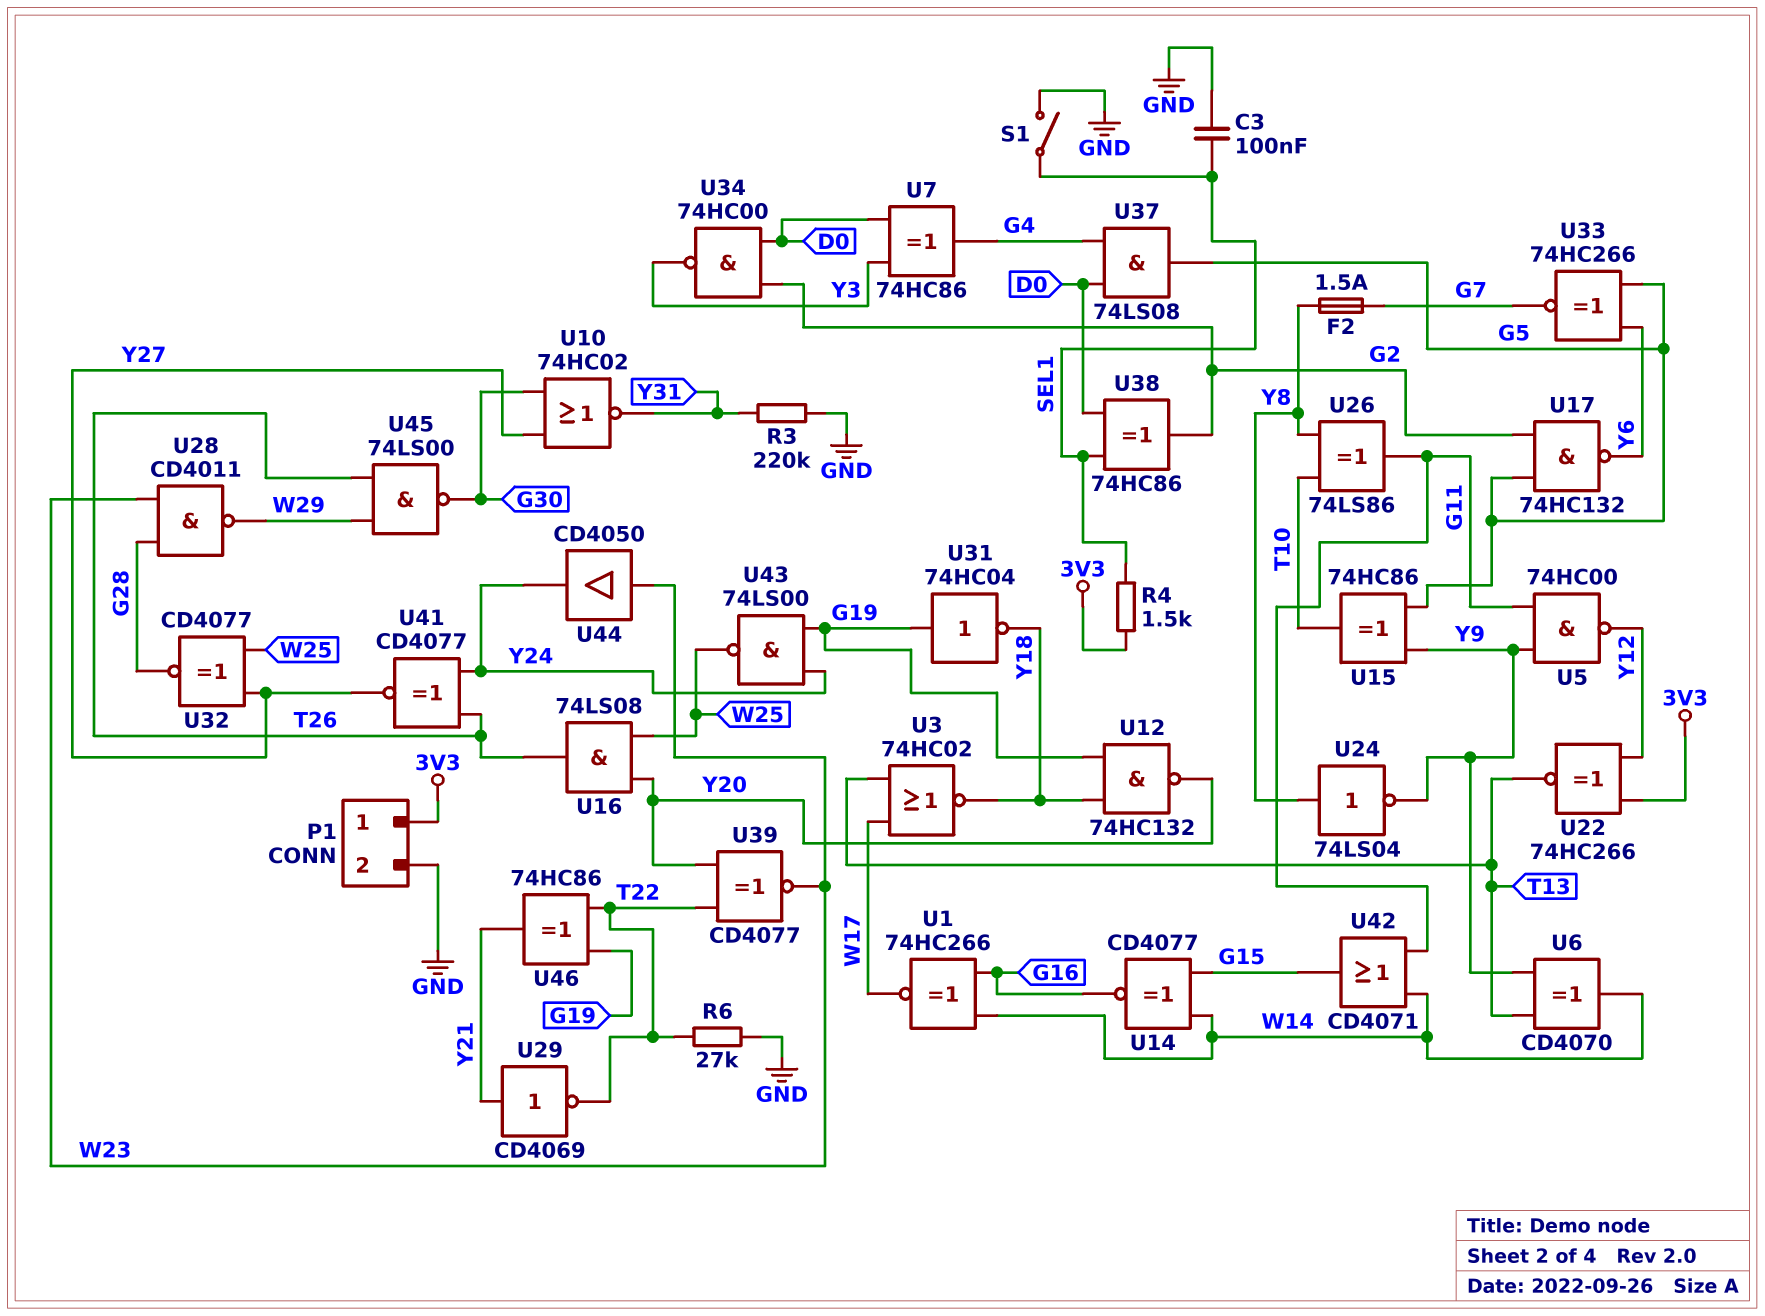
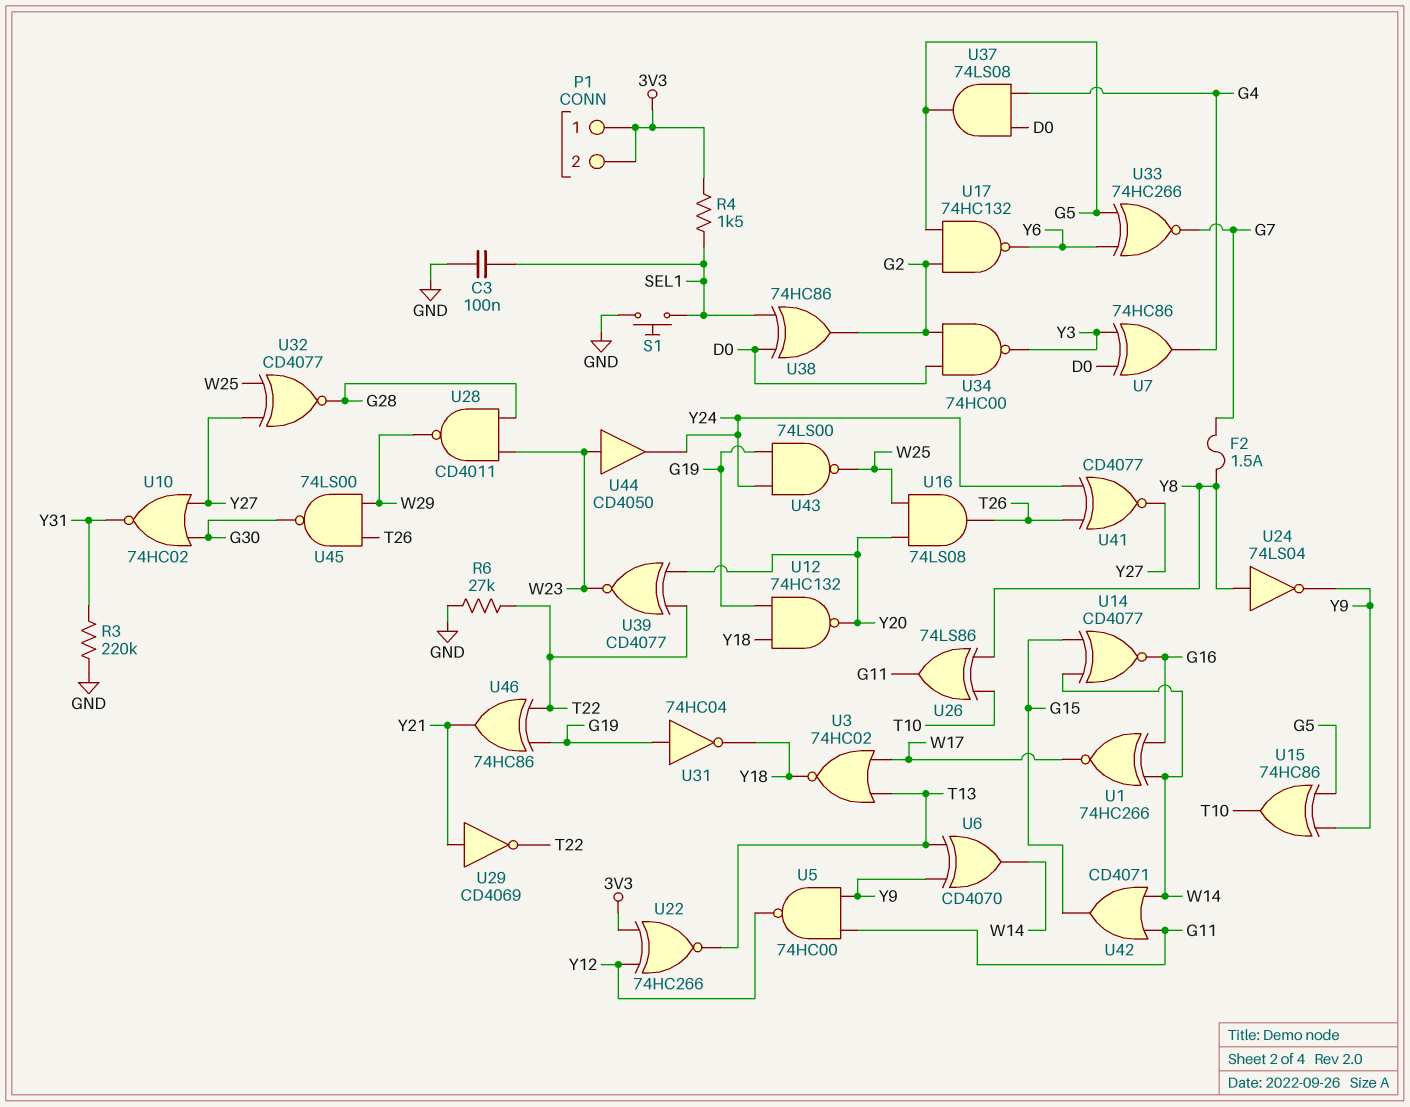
P1 pin 2: GND -> 3V3
S1: switch (GND, SEL1) -> button (GND, SEL1)

